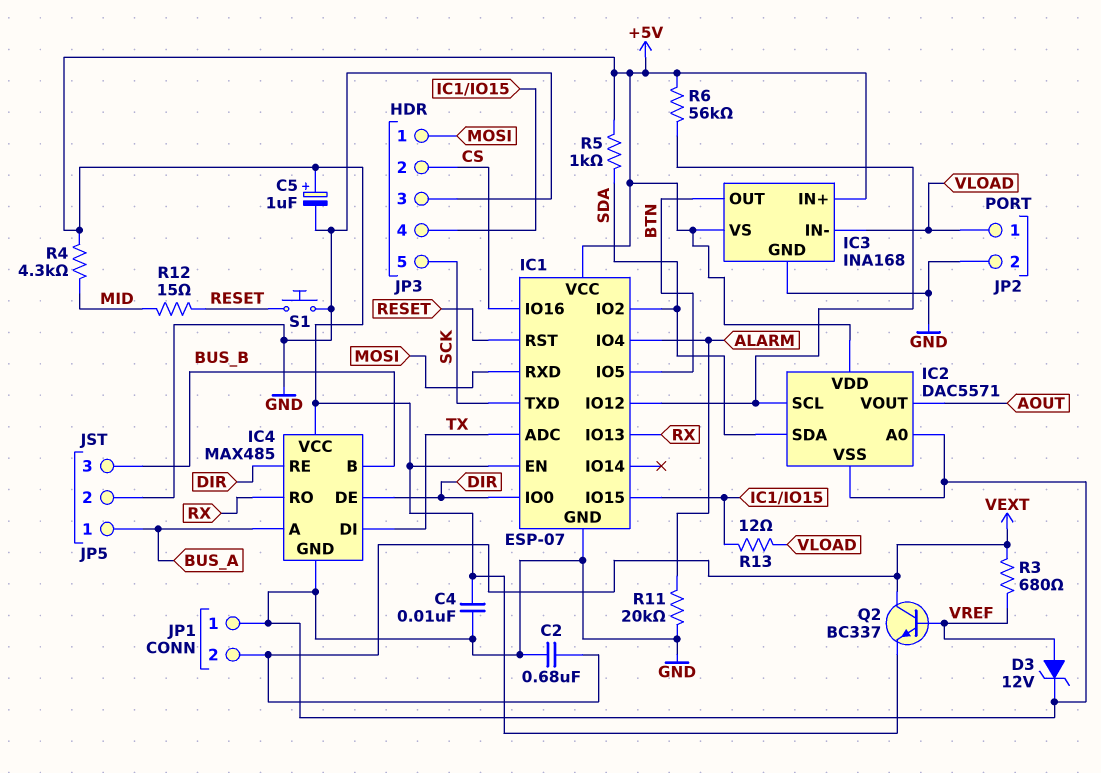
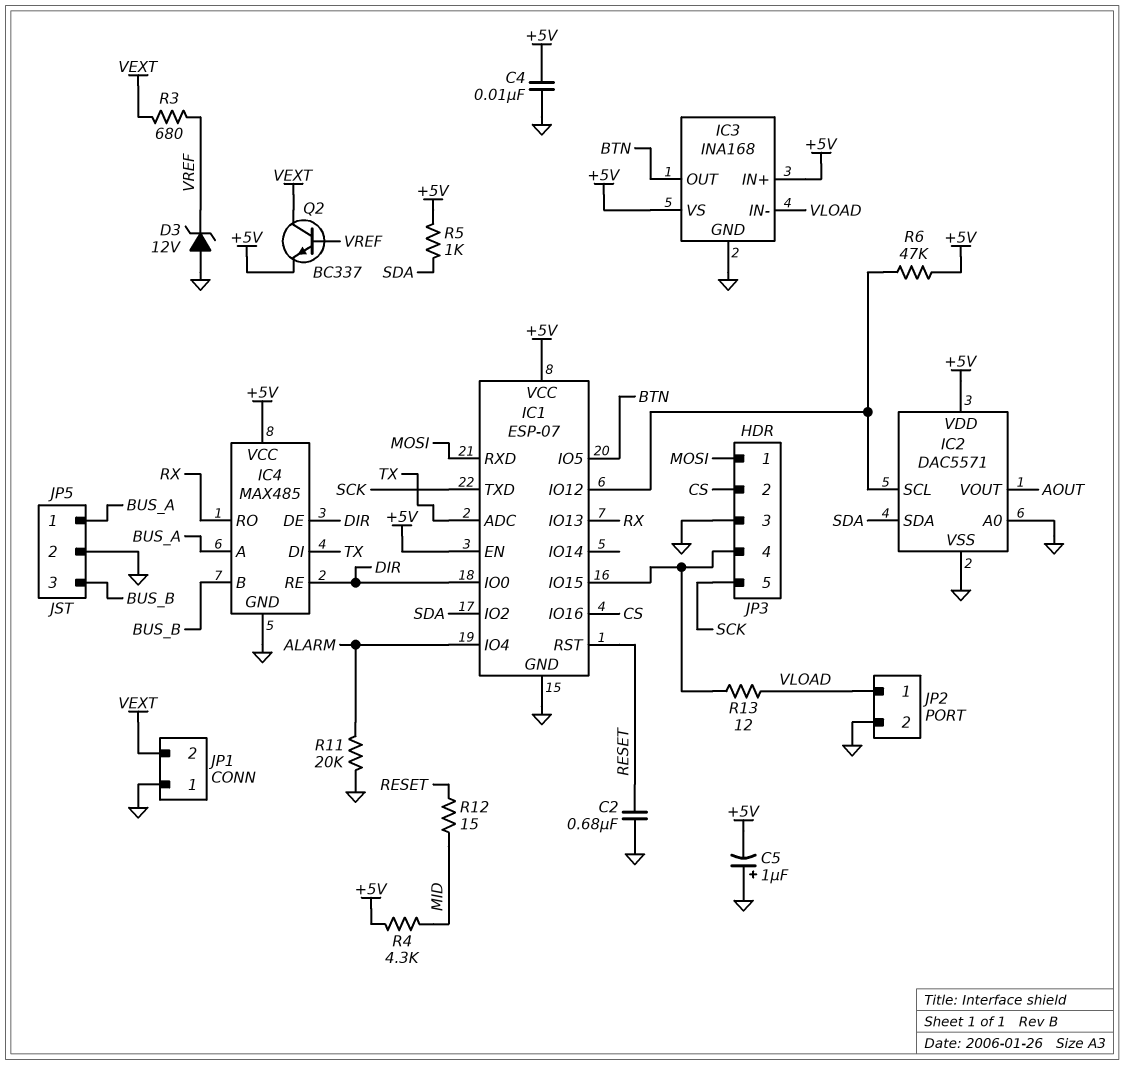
C2: 680nF (GND, VEXT) -> 680nF (GND, RESET)
C5: 1uF (plus +5V, minus GND) -> 1uF (plus GND, minus +5V)
D3: zener 12V (A VREF, K GND) -> zener 12V (A GND, K VREF)
R6: 56k (+5V, IC1/IO12) -> 47k (+5V, IC1/IO12)
S1: button (GND, RESET) -> none

